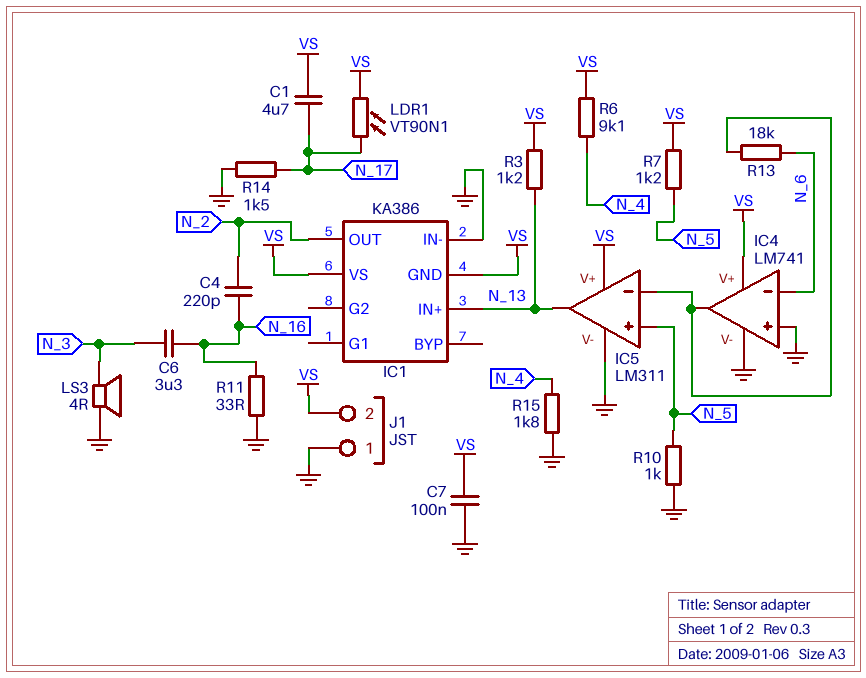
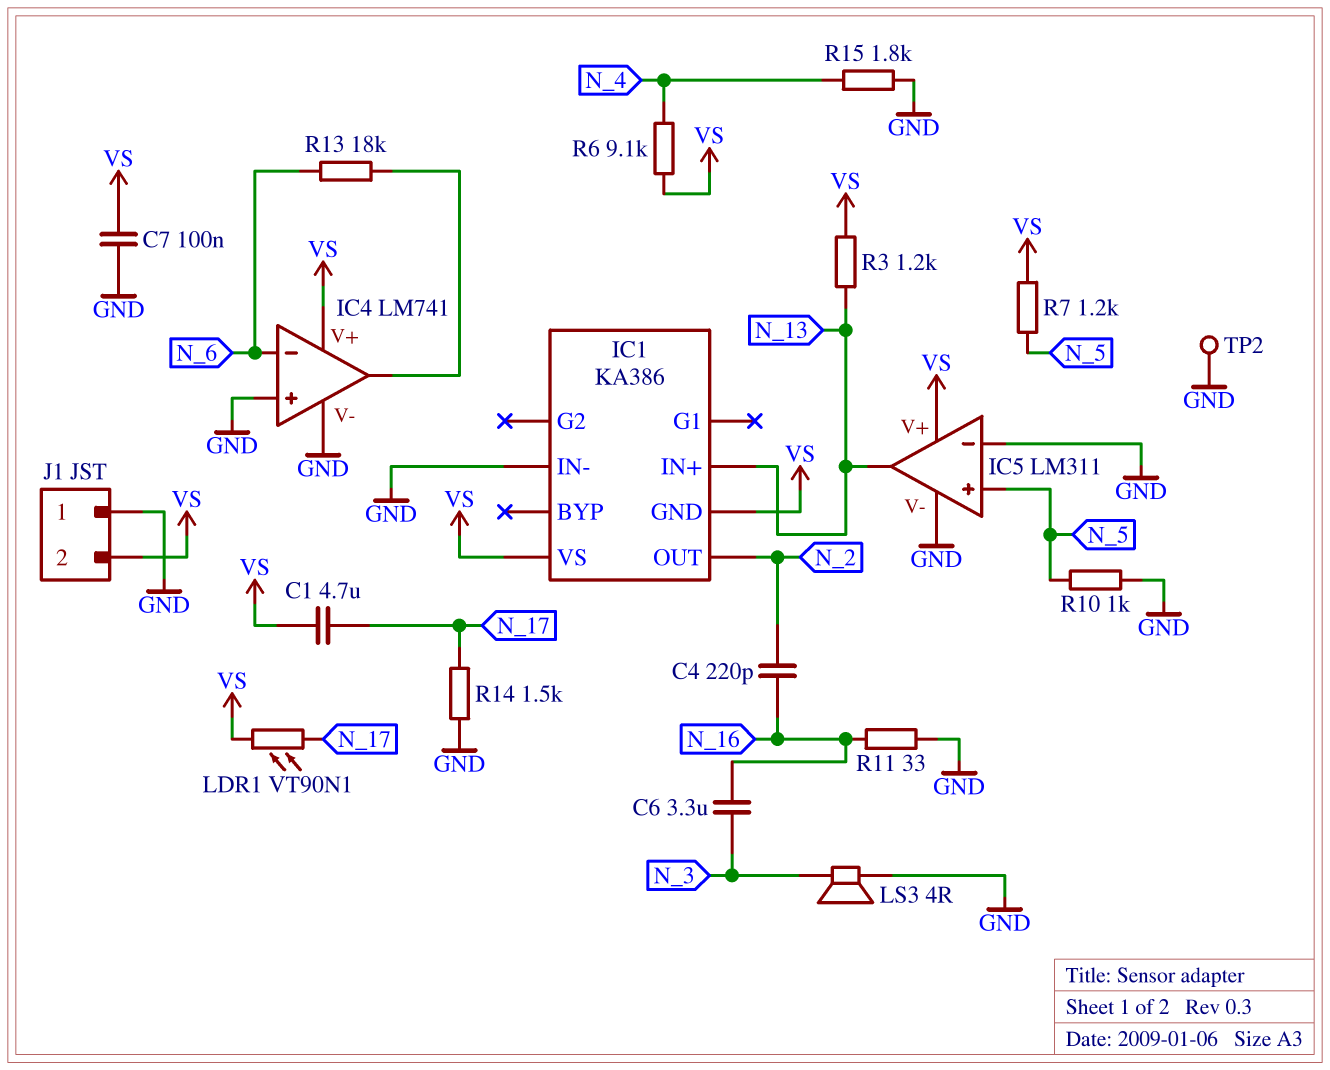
IC5 pin in-: IC4/out -> GND
TP2: none -> test point (GND)

